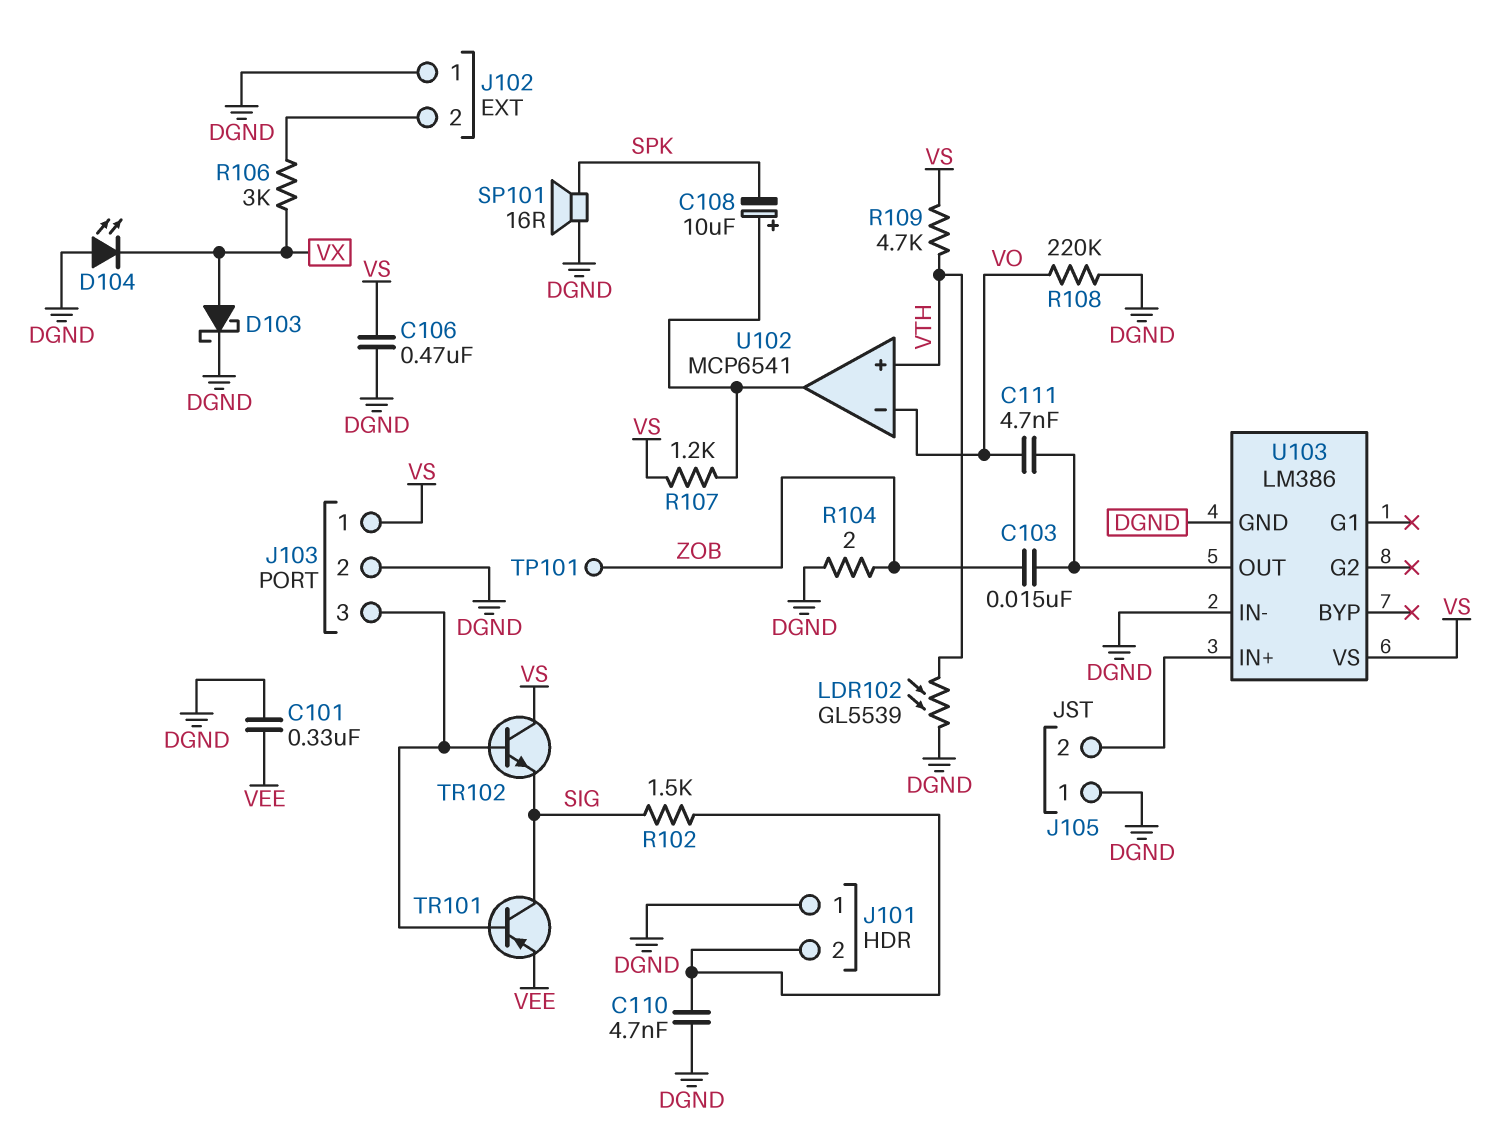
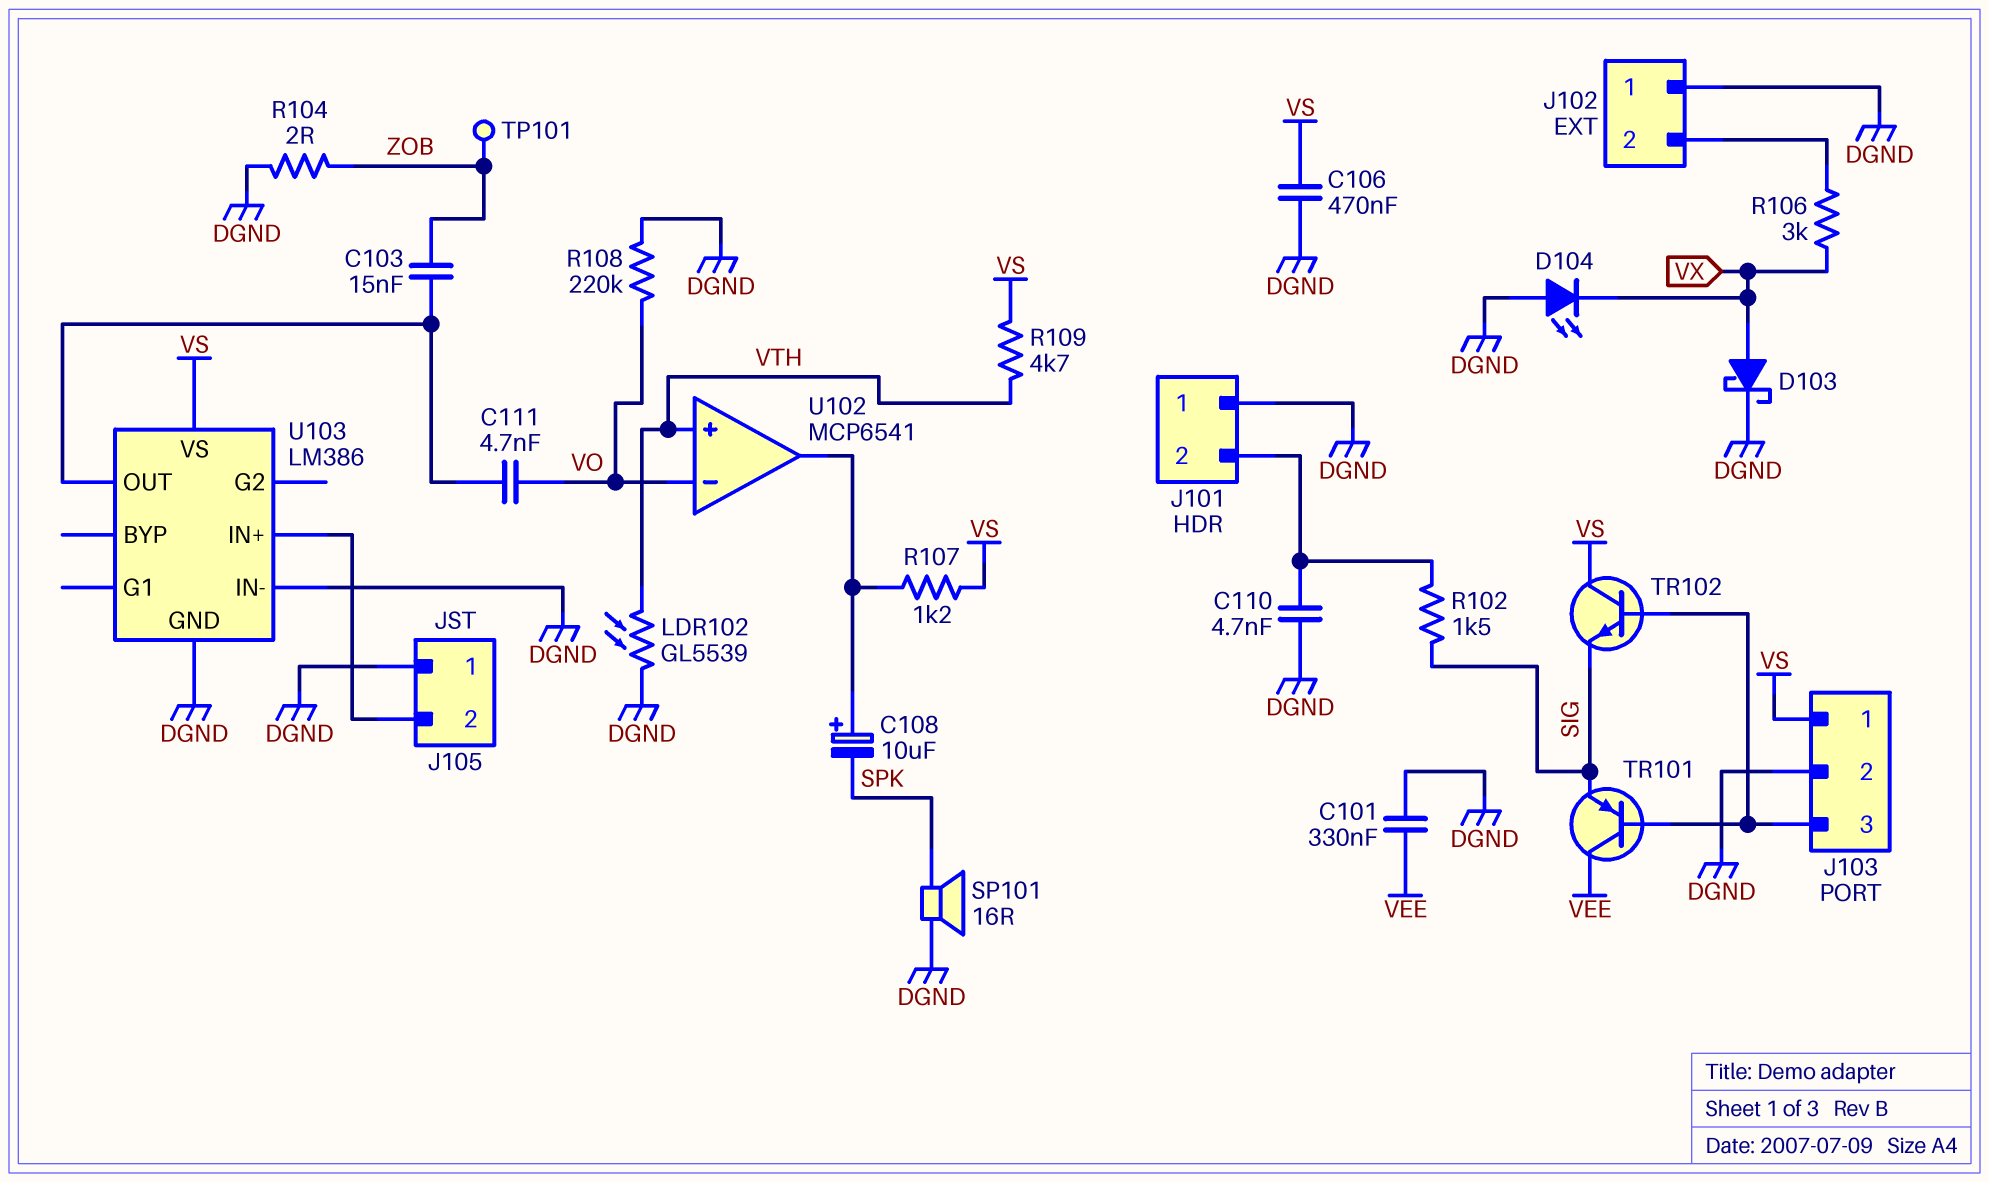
TR101: PNP (B J103/3, C SIG, E VEE) -> PNP (B J103/3, C VEE, E SIG)

